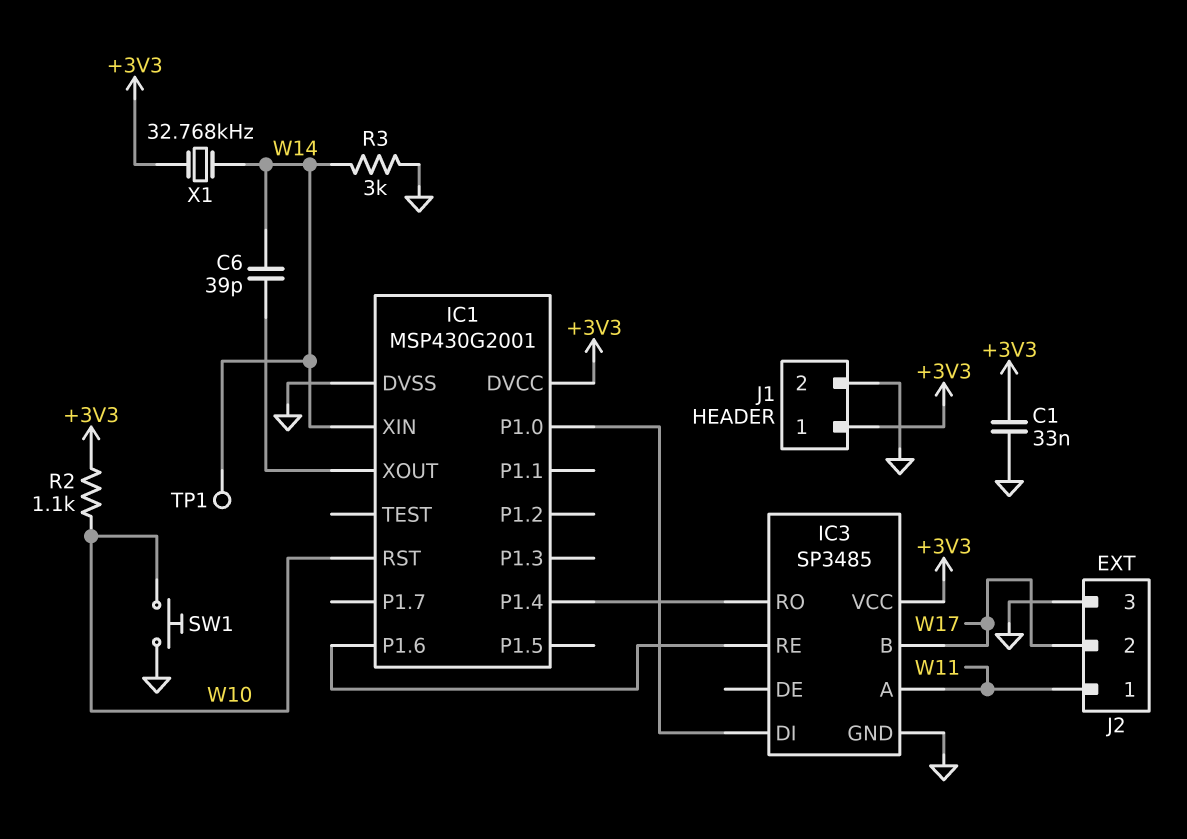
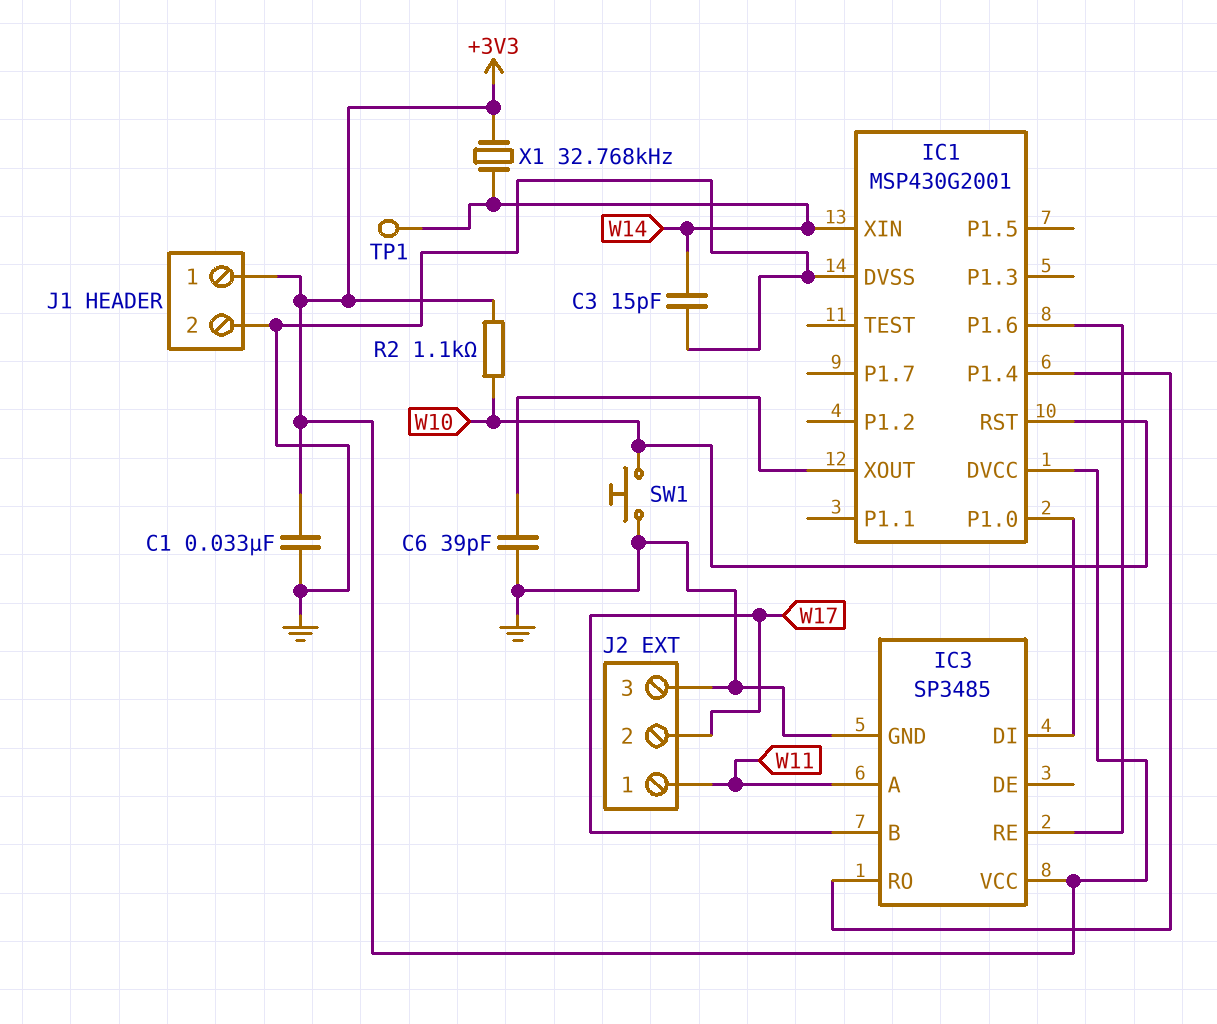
C3: none -> 15pF (GND, W14)
C6: 39pF (IC1/XOUT, W14) -> 39pF (GND, IC1/XOUT)
R3: 3k (GND, W14) -> none

